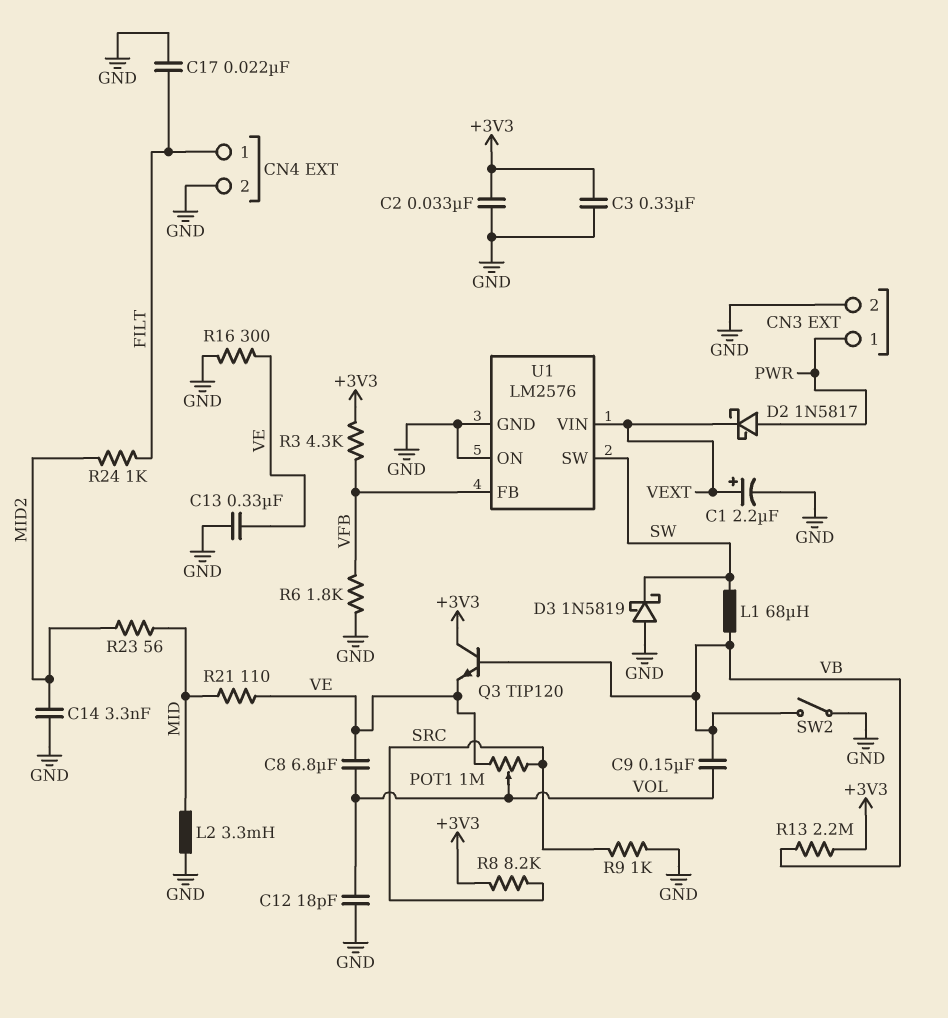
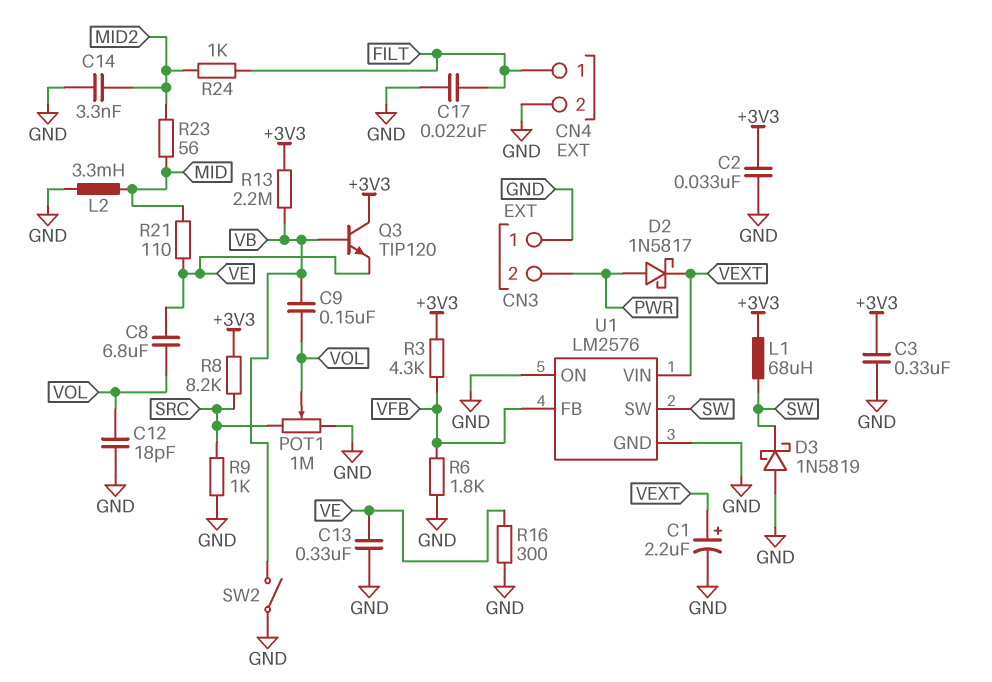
CN3 pin 1: PWR -> GND
CN3 pin 2: GND -> PWR
L1: 68uH (SW, VB) -> 68uH (+3V3, SW)
POT1: 1M (SRC, VE, wiper VOL) -> 1M (GND, SRC, wiper VOL)

